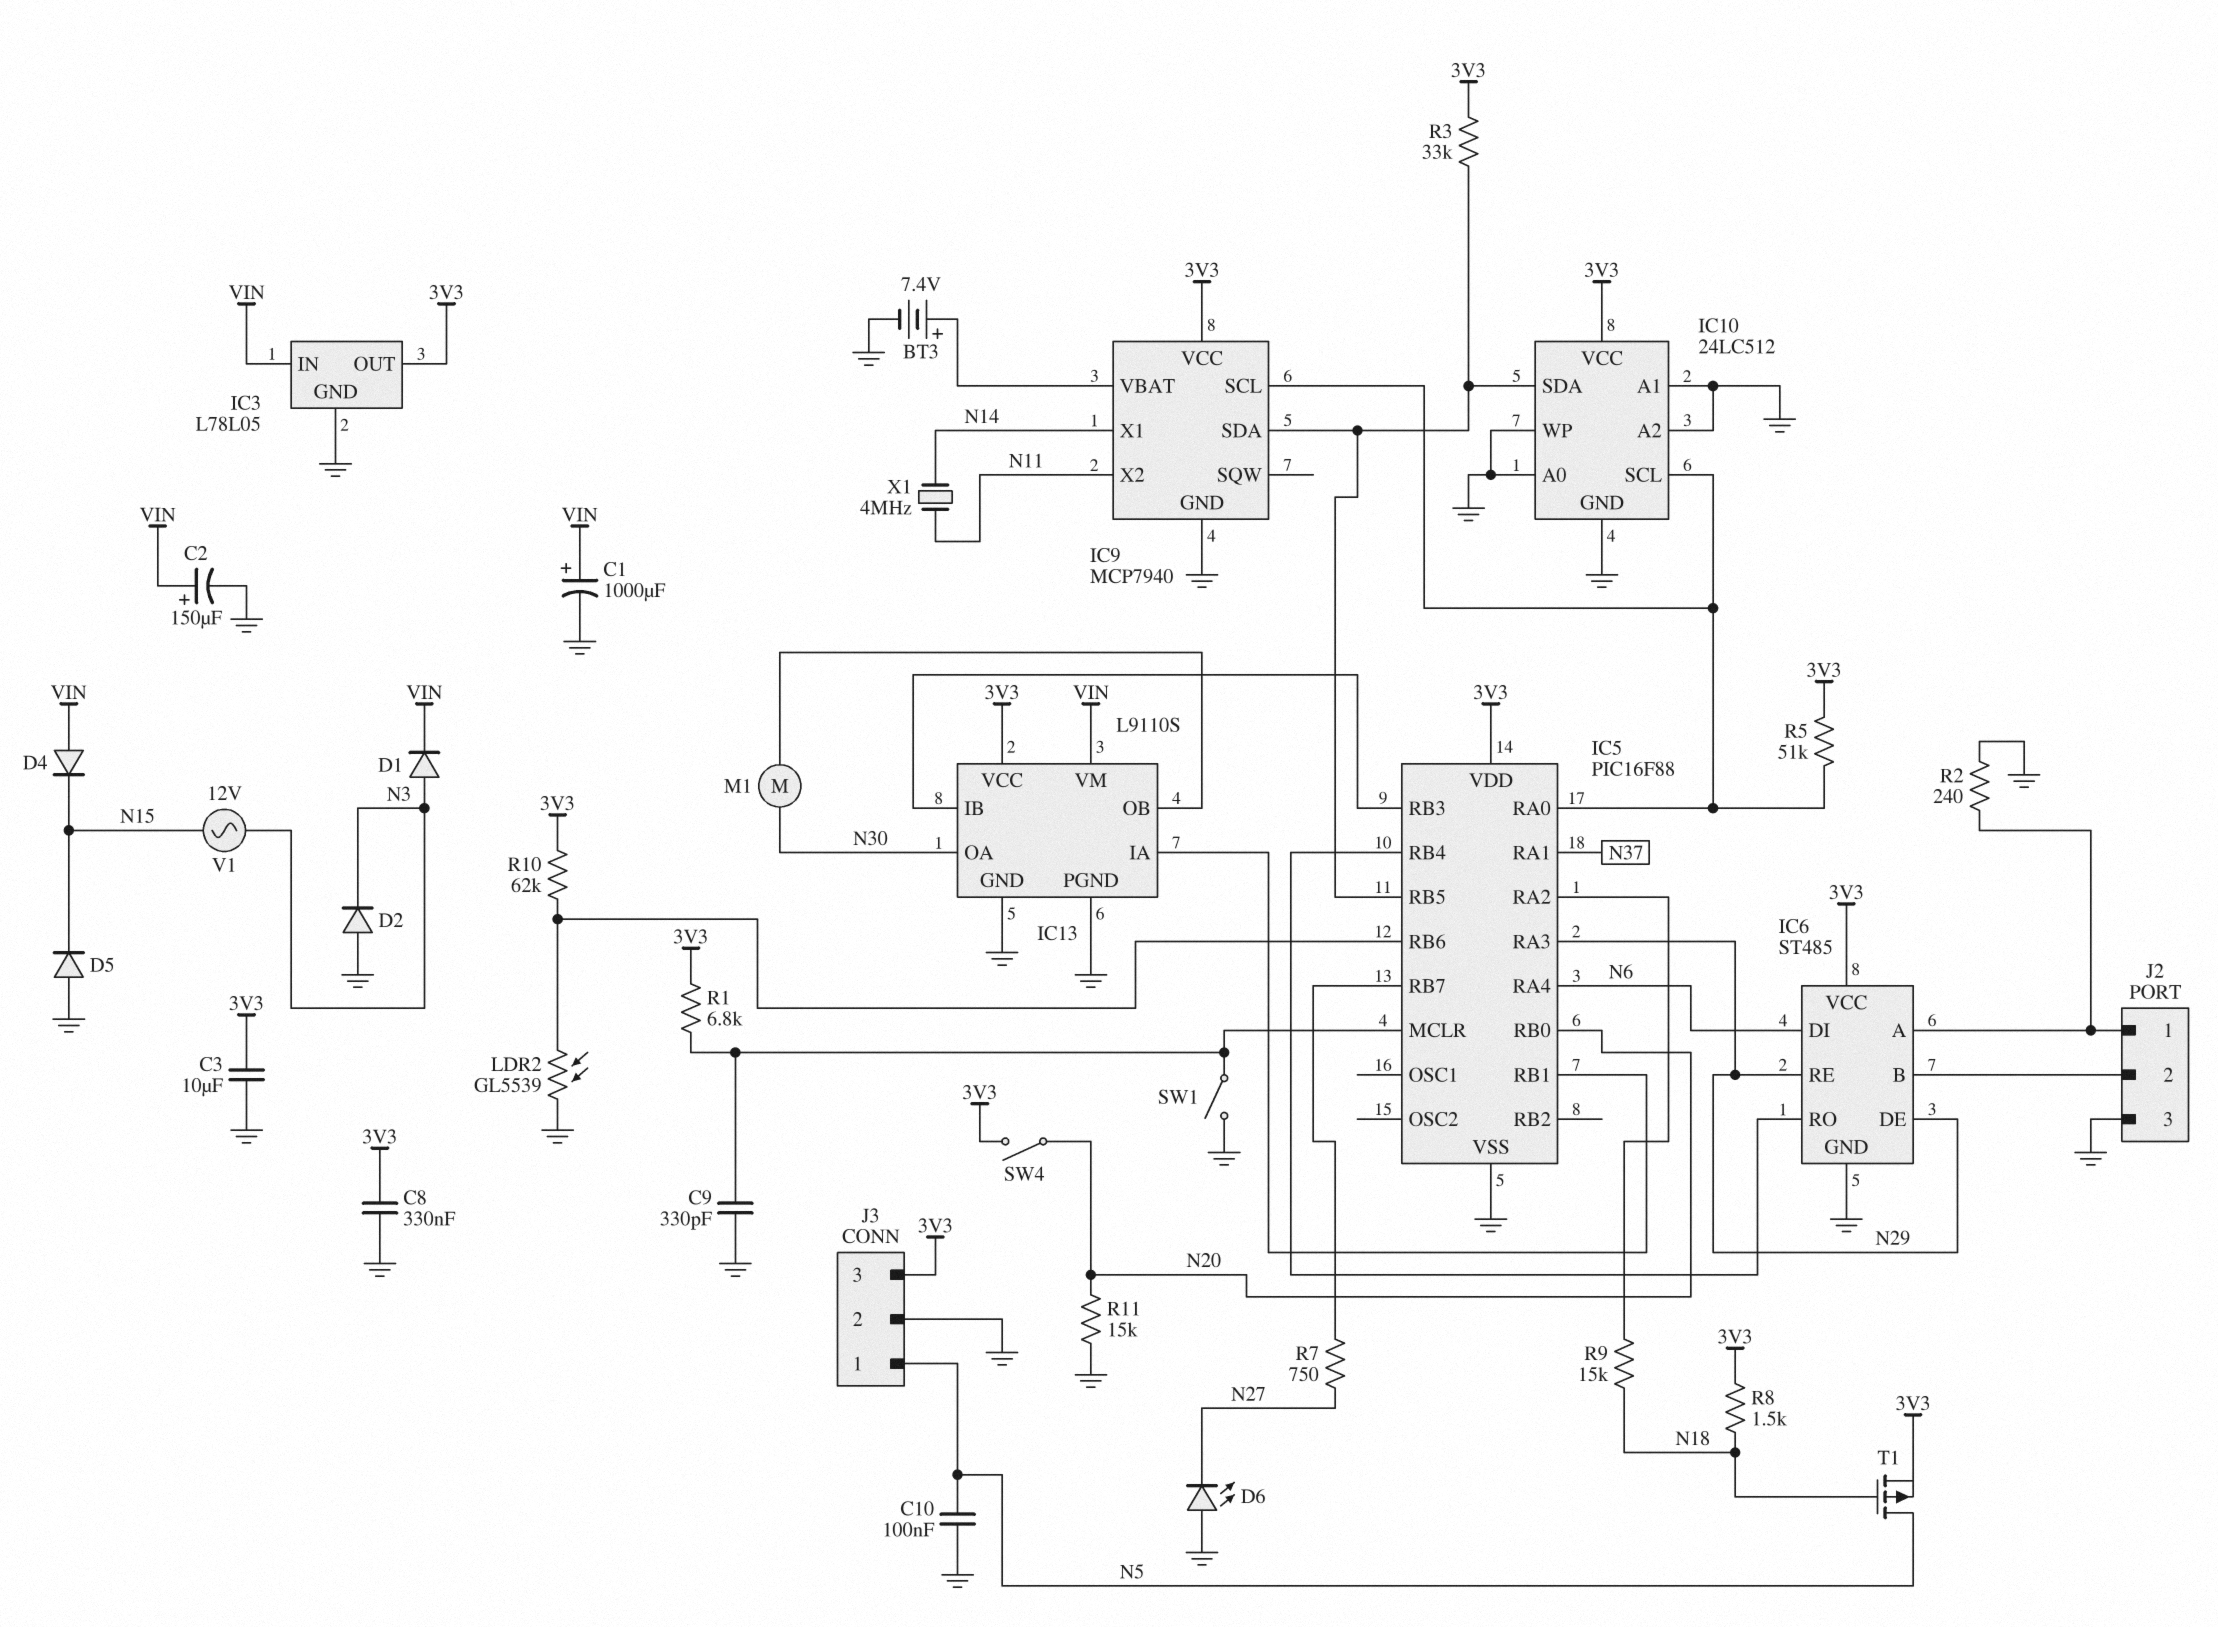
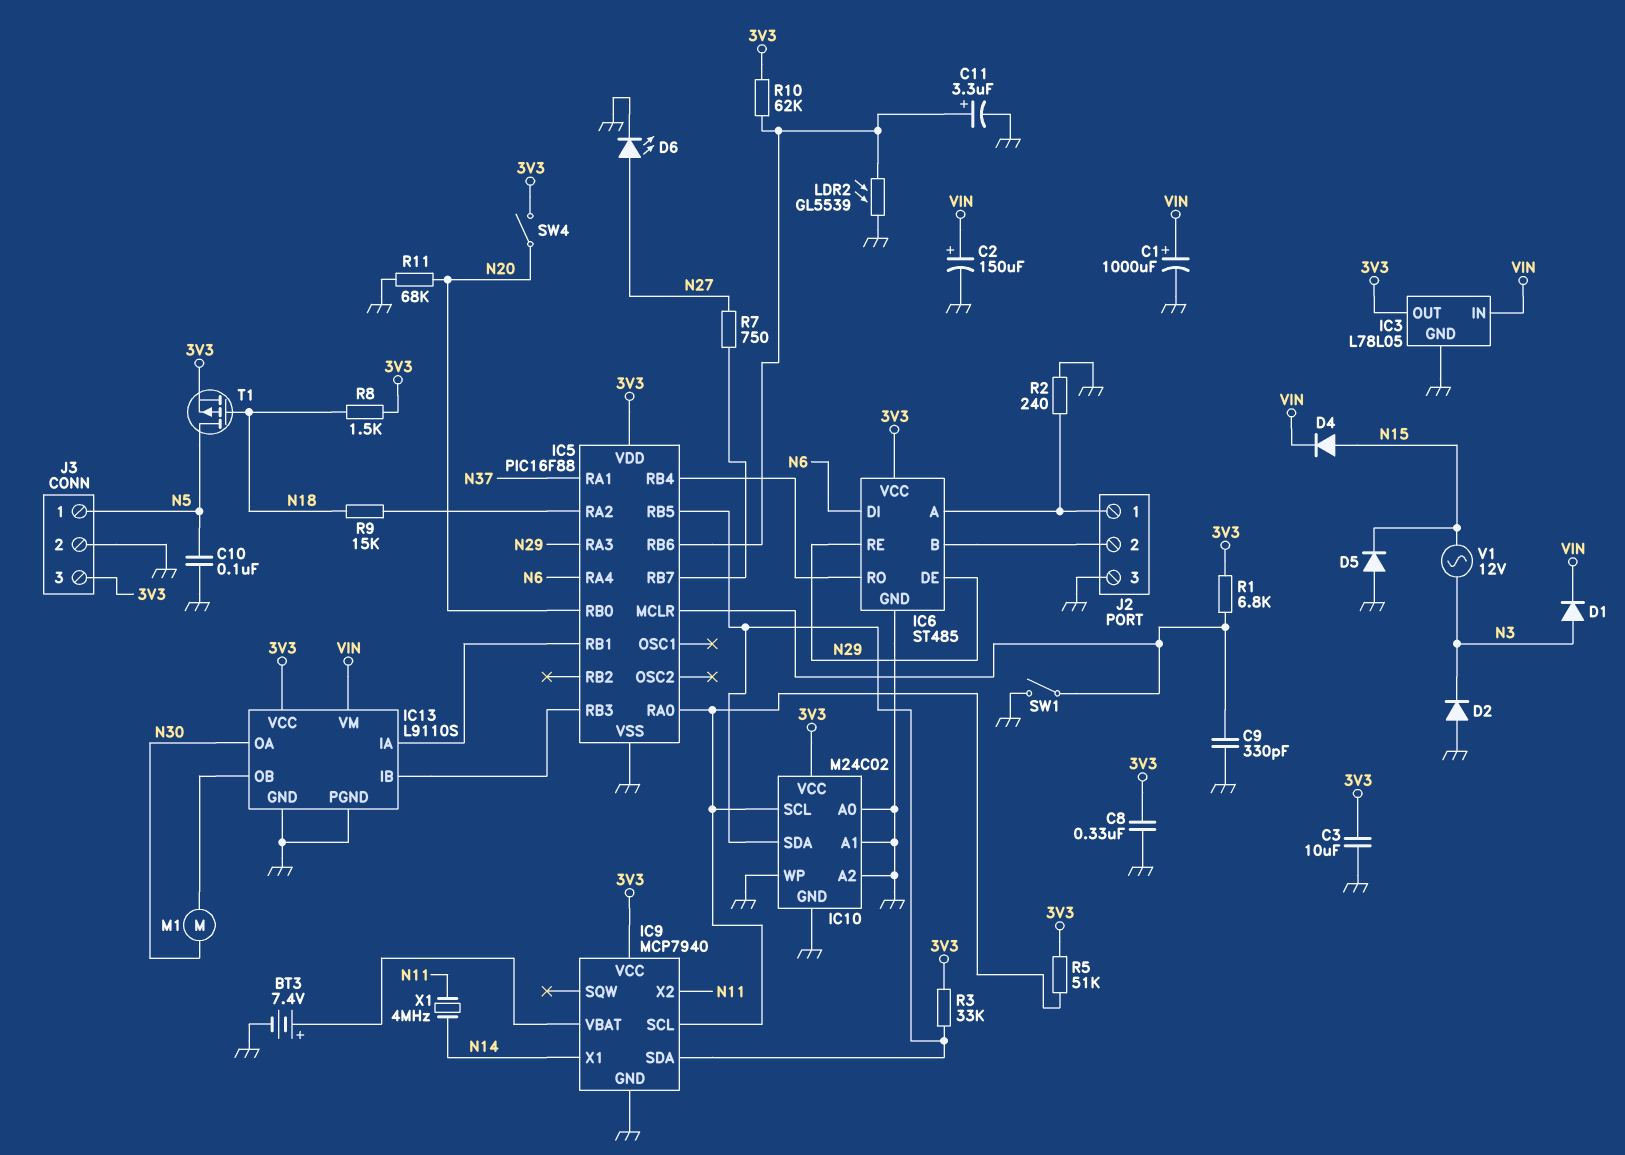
C11: none -> 3.3uF (plus IC5/RB6, minus GND)
D4: diode (A VIN, K N15) -> diode (A N15, K VIN)
D6: LED (A GND, K N27) -> LED (A N27, K GND)
IC10: 24LC512 -> M24C02
R11: 15k (GND, N20) -> 68k (GND, N20)

